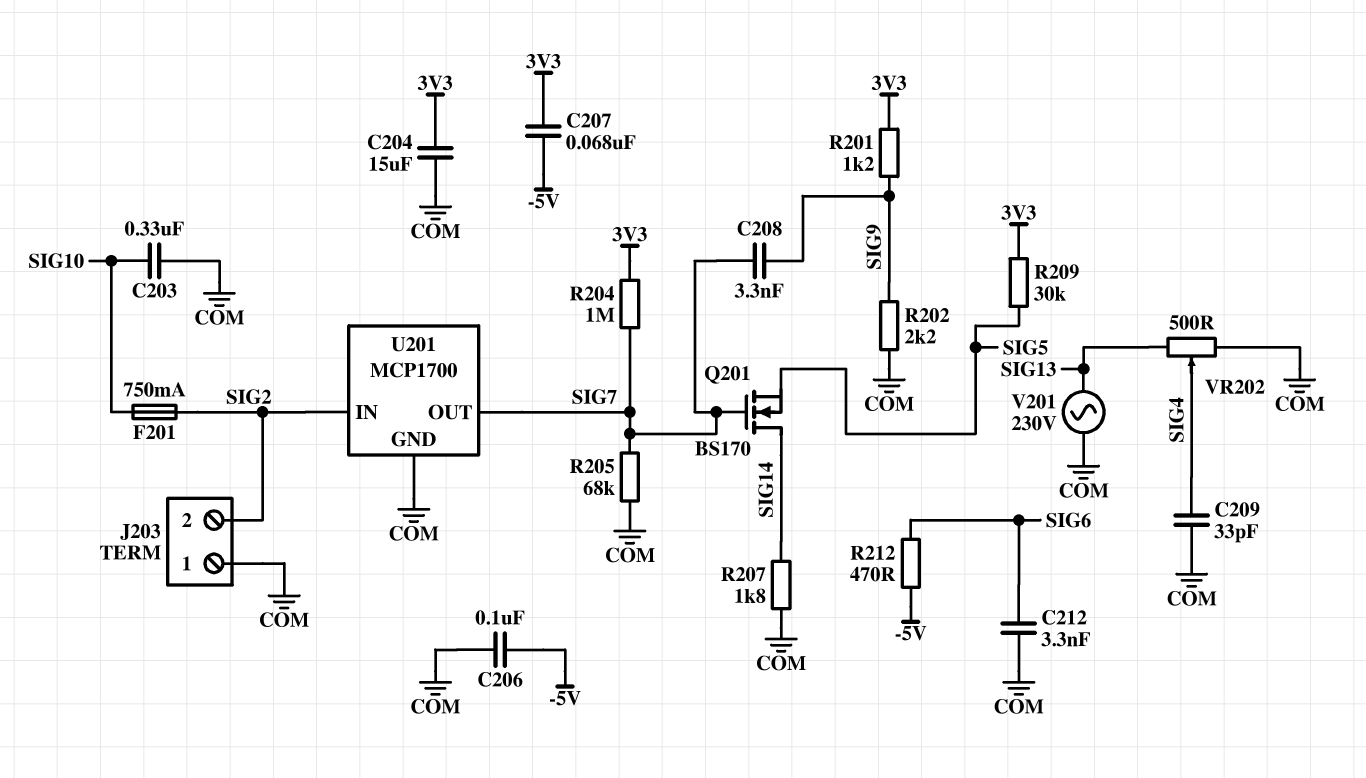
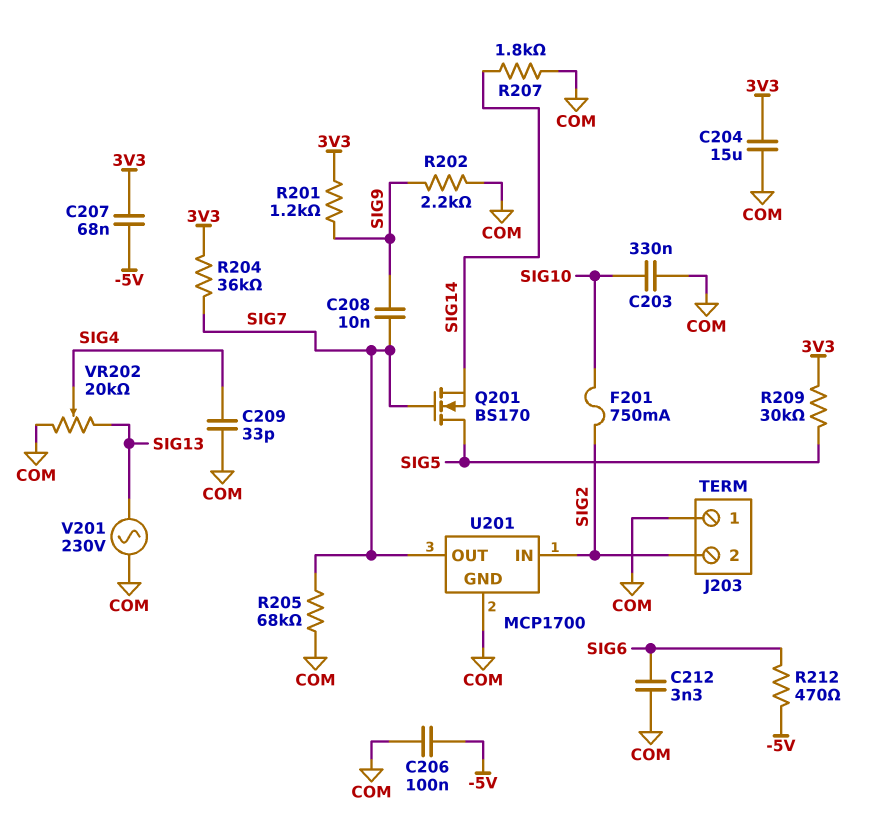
C208: 3.3nF (SIG7, SIG9) -> 10nF (SIG7, SIG9)
Q201: NMOS BS170 (G SIG7, D SIG14, S SIG5) -> NMOS BS170 (G SIG7, D SIG5, S SIG14)
R204: 1M (3V3, SIG7) -> 36k (3V3, SIG7)
VR202: 500 (COM, SIG13, wiper SIG4) -> 20k (COM, SIG13, wiper SIG4)

